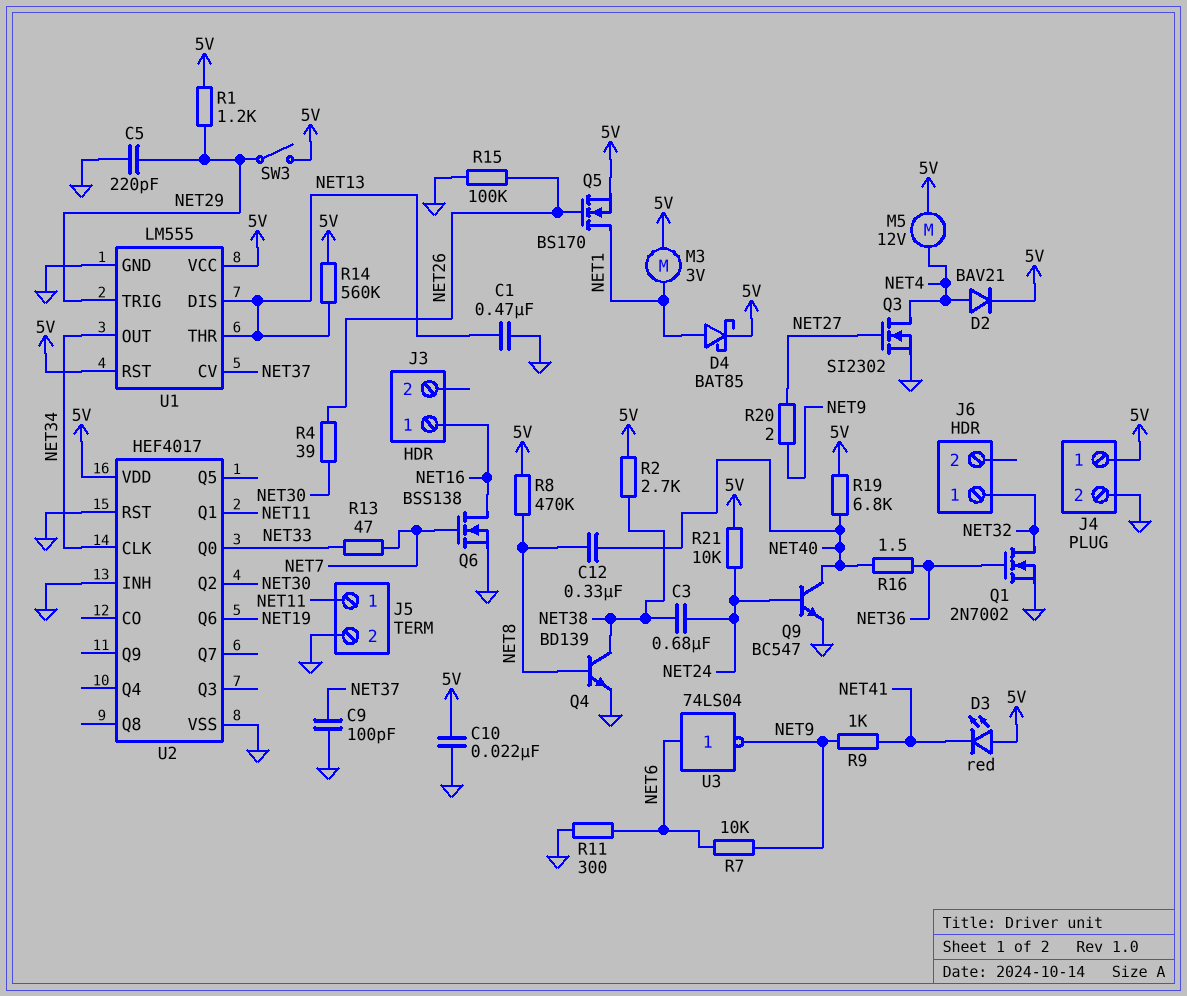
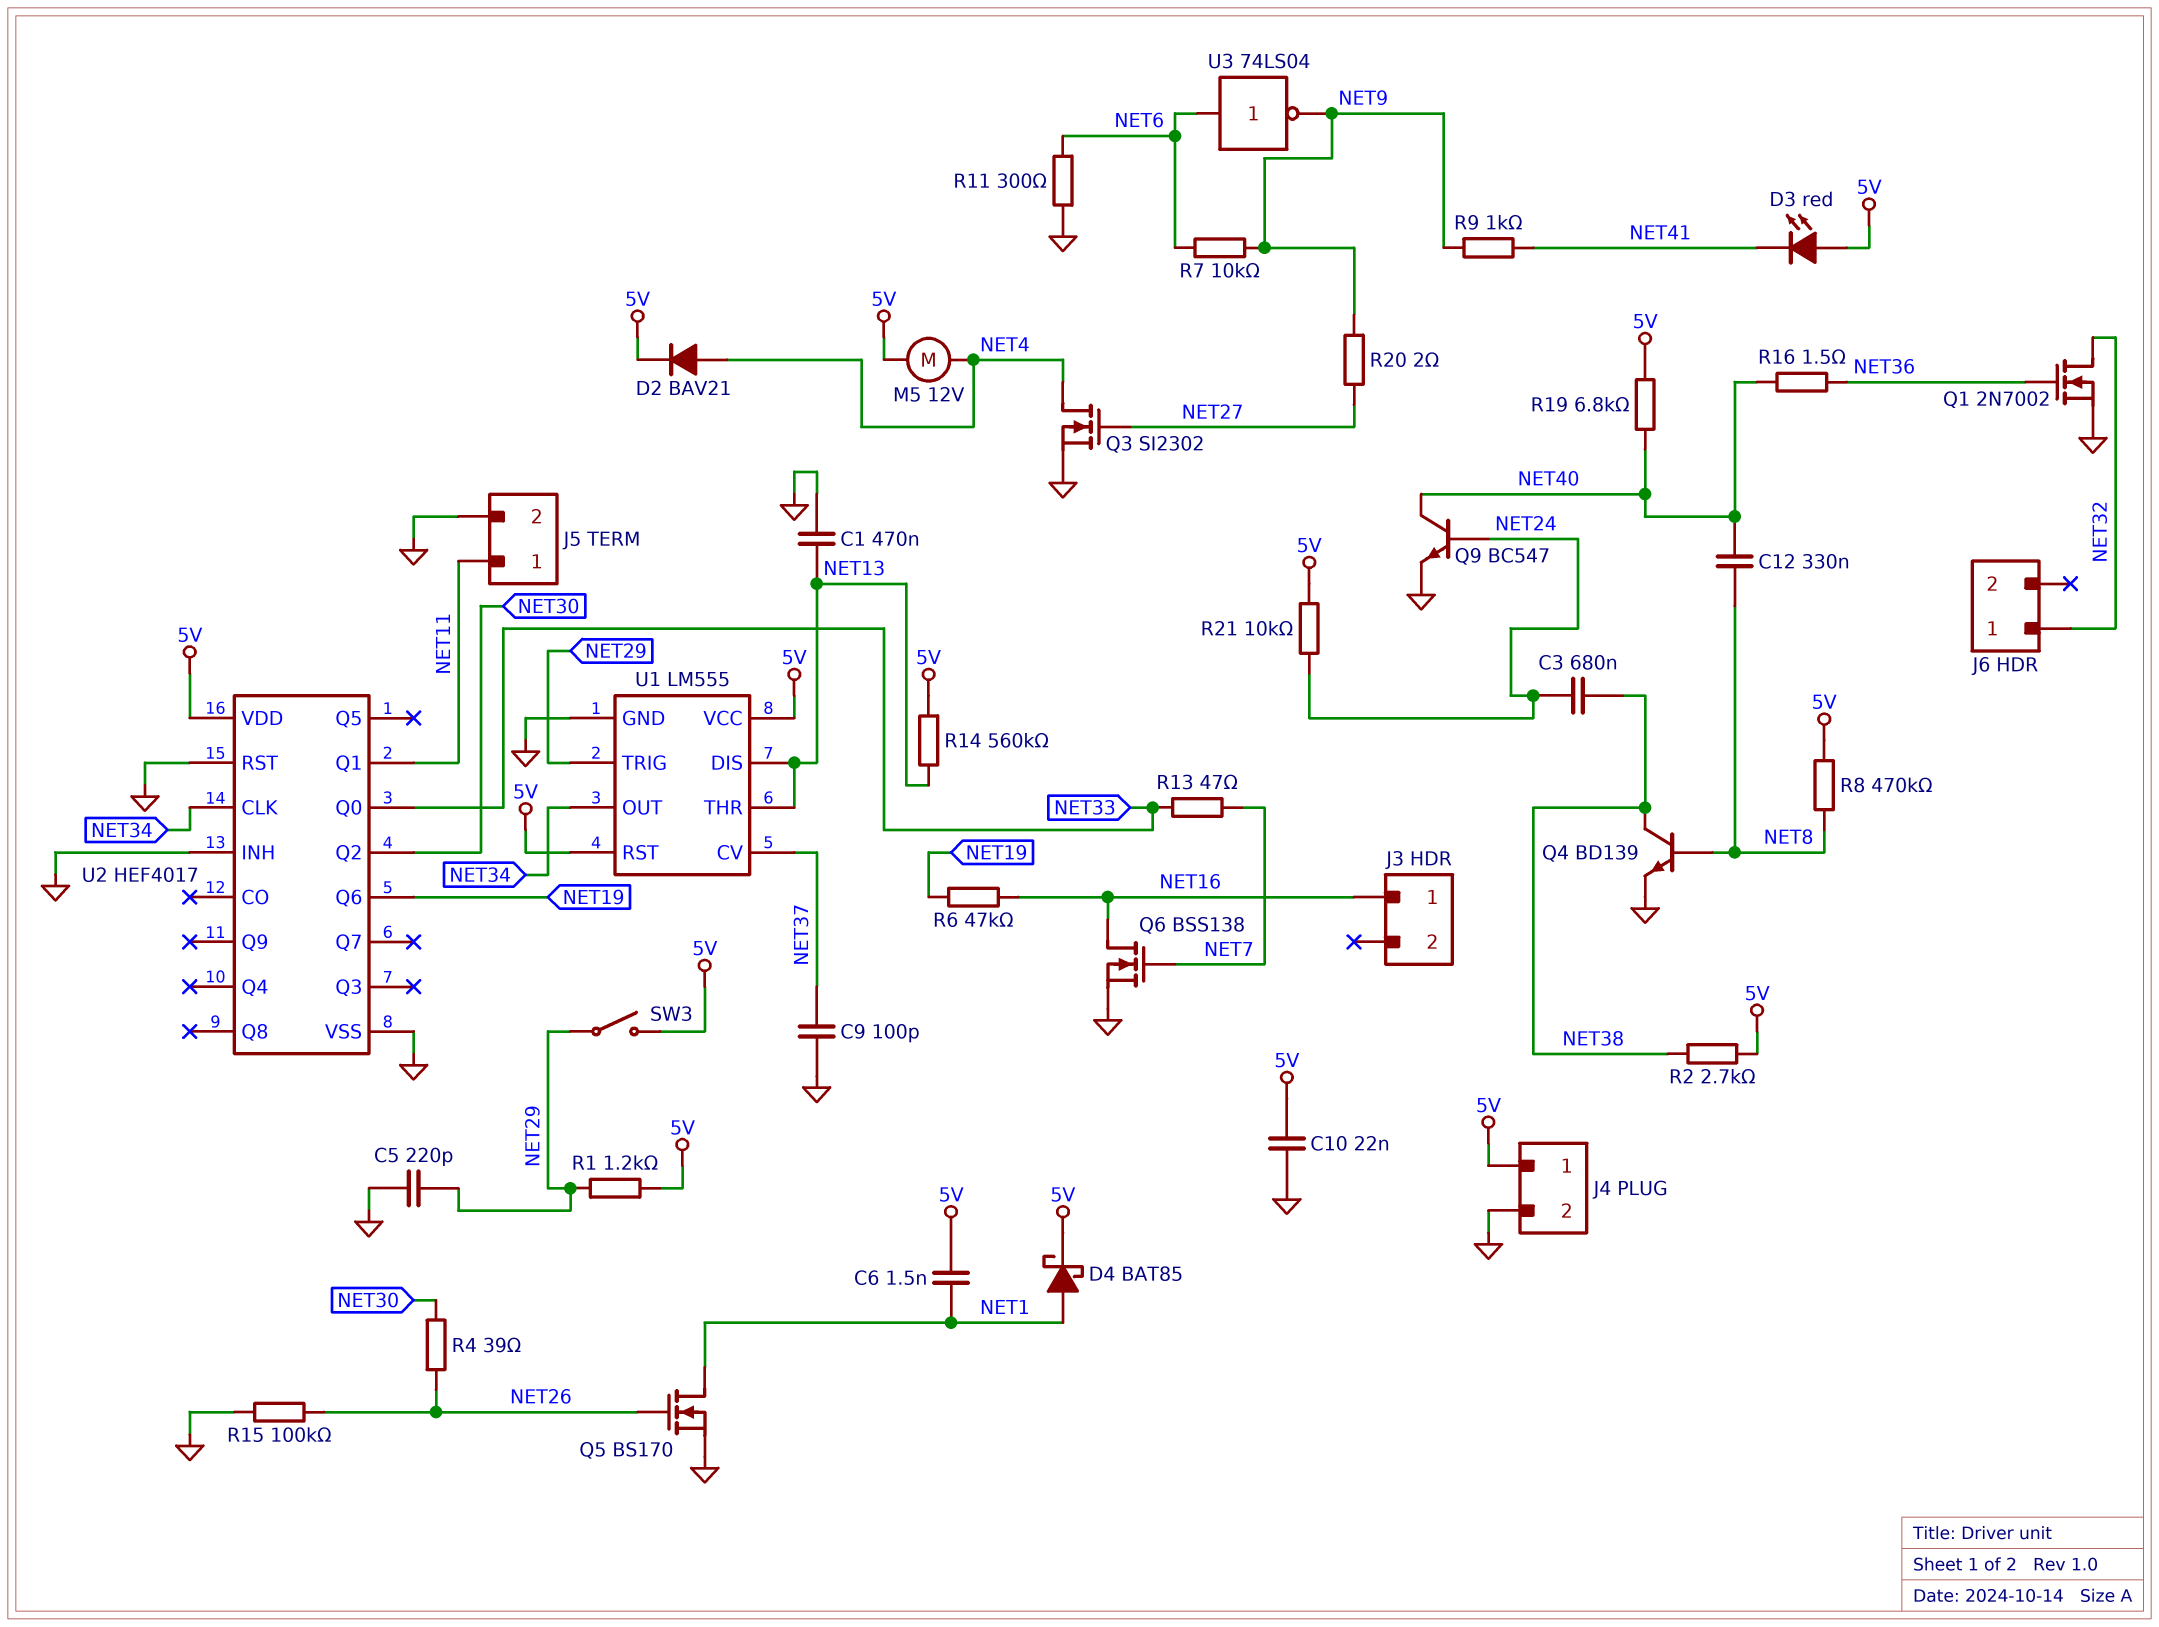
C6: none -> 1.5nF (5V, NET1)
M3: motor 3V (5V, NET1) -> none
Q5: NMOS BS170 (G NET26, D NET1, S 5V) -> NMOS BS170 (G NET26, D NET1, S GND)
R6: none -> 47k (NET16, NET19)

